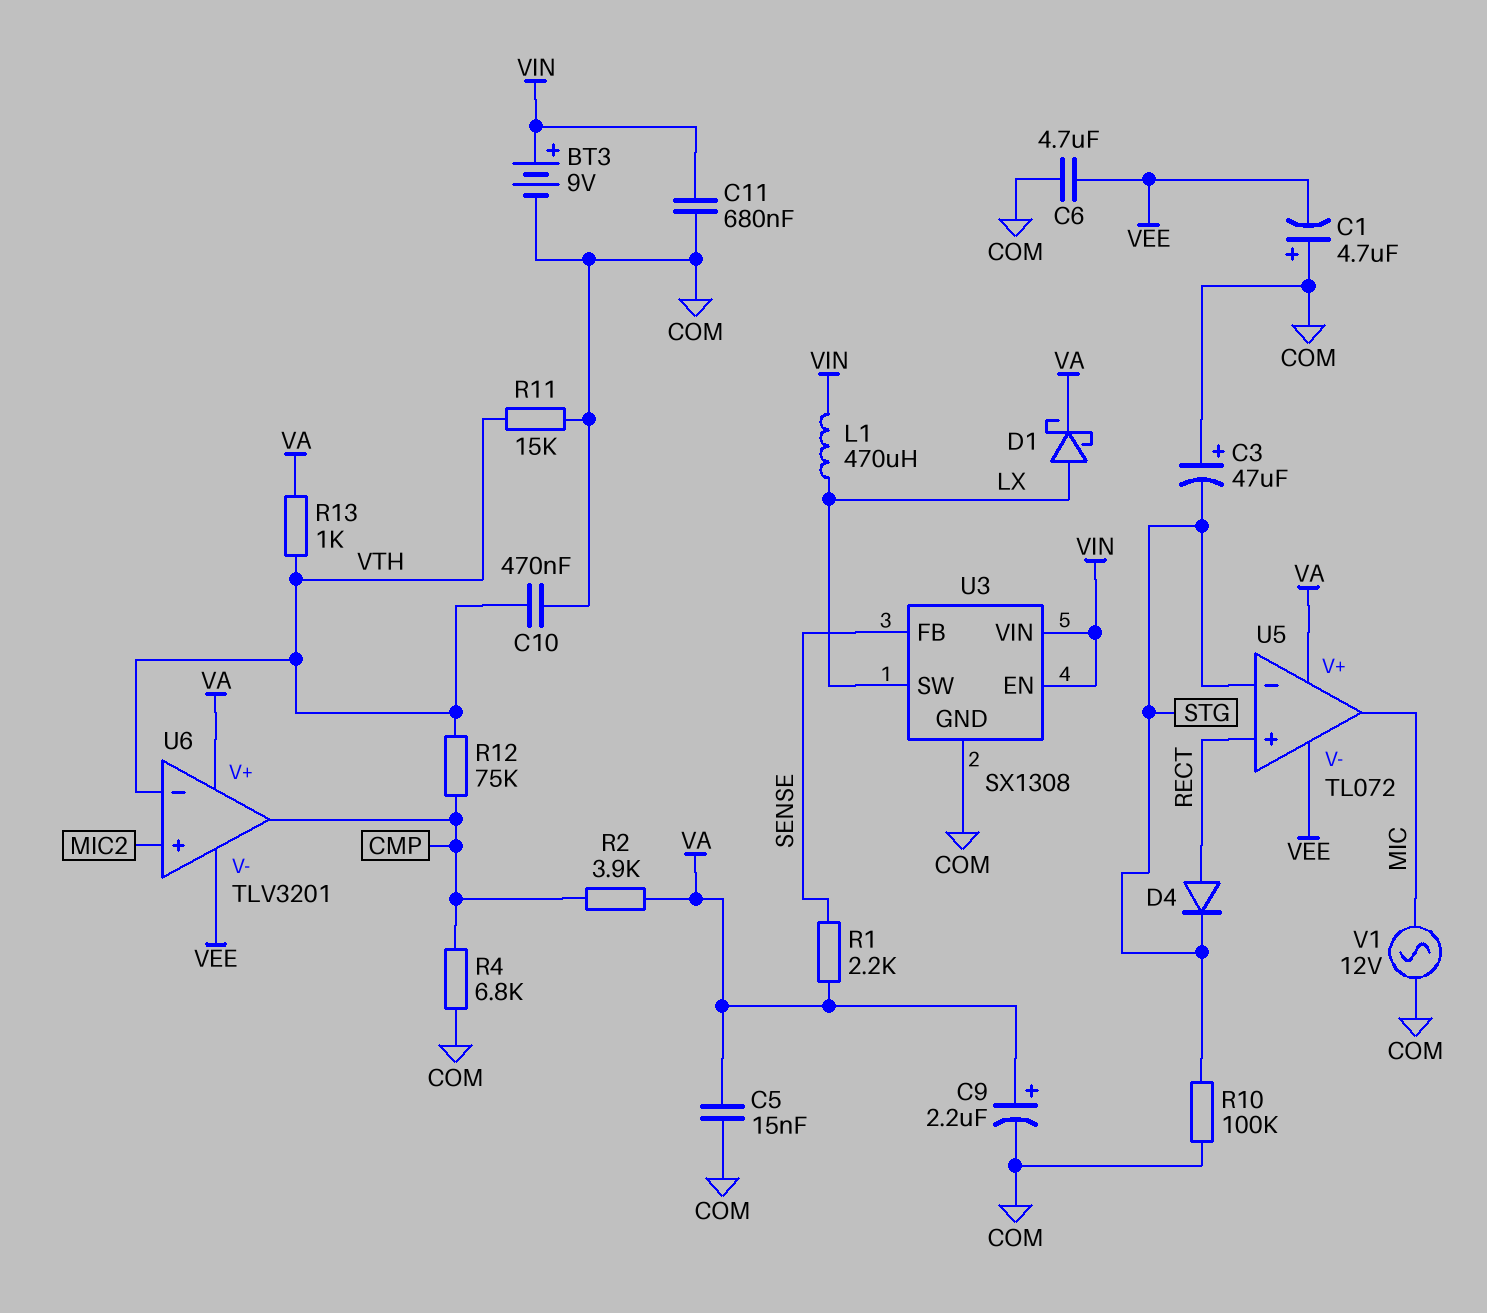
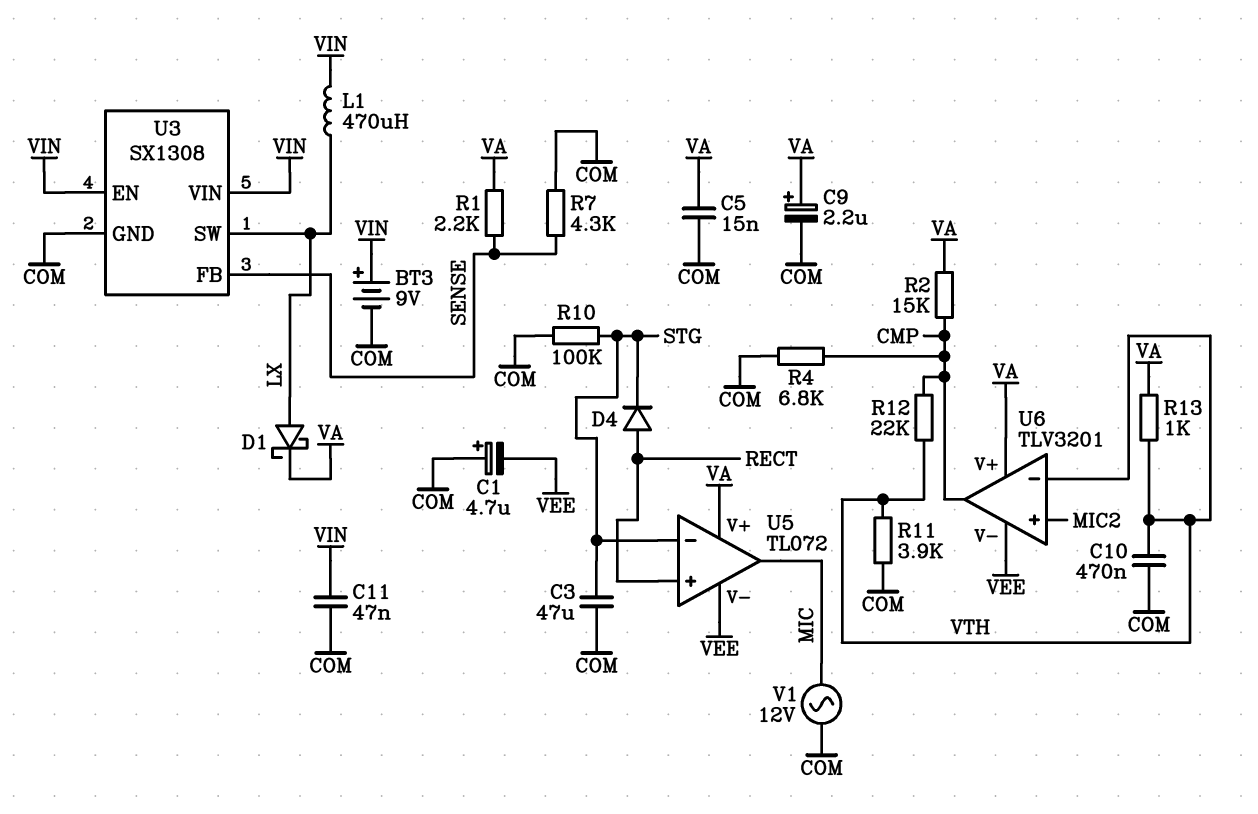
C3: 47uF (plus COM, minus STG) -> 47uF (COM, STG)
C6: 4.7uF (COM, VEE) -> none
C11: 680nF (COM, VIN) -> 47nF (COM, VIN)
R2: 3.9k (CMP, VA) -> 15k (CMP, VA)
R7: none -> 4.3k (COM, SENSE)
R11: 15k (COM, VTH) -> 3.9k (COM, VTH)
R12: 75k (CMP, VTH) -> 22k (CMP, VTH)

